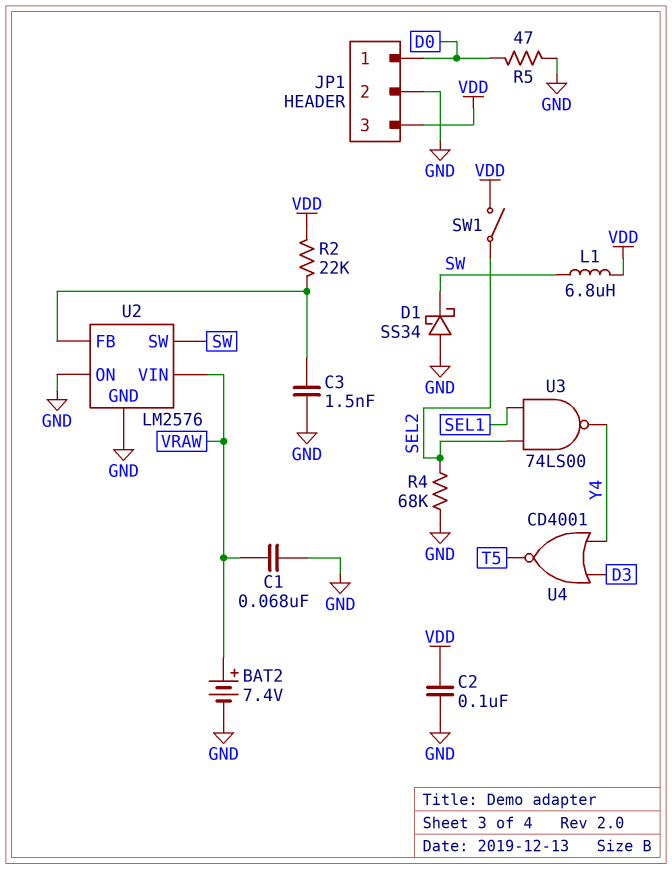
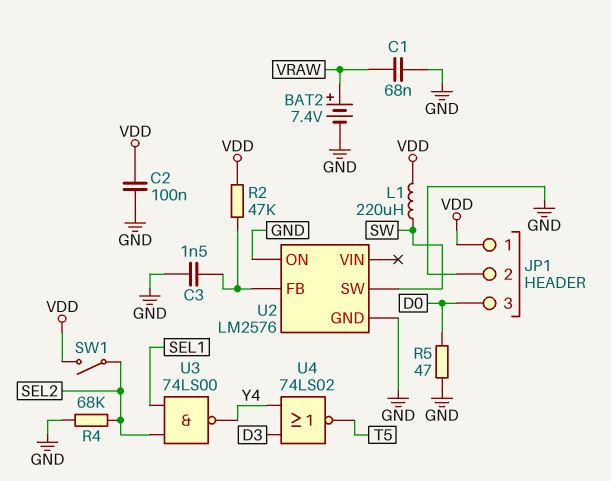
D1: schottky SS34 (A GND, K SW) -> none
JP1 pin 1: D0 -> VDD
JP1 pin 3: VDD -> D0
L1: 6.8uH (SW, VDD) -> 220uH (SW, VDD)
R2: 22k (U2/FB, VDD) -> 47k (U2/FB, VDD)
U2 pin VIN: VRAW -> none
U4: NOR CD4001 (in D3, in Y4, out T5) -> NOR 74LS02 (in D3, in Y4, out T5)

